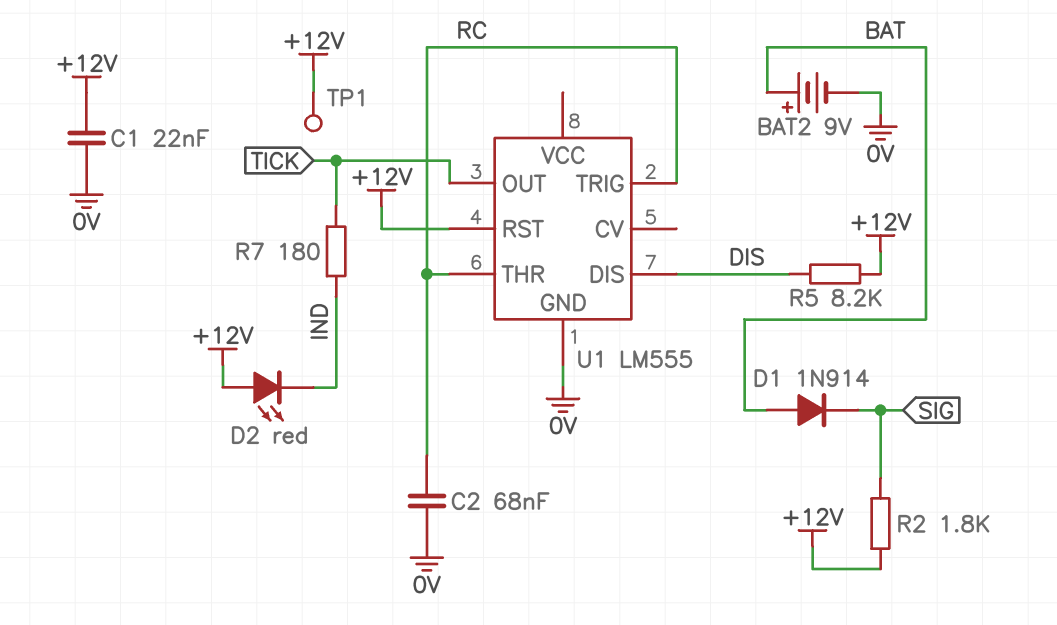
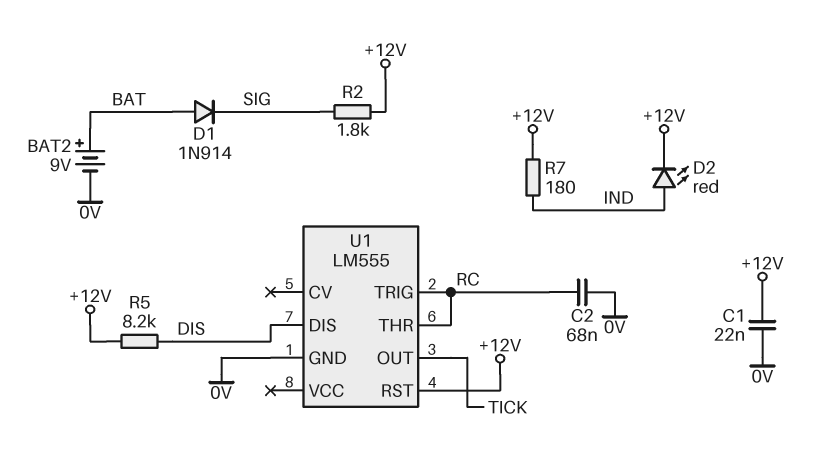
D2: LED red (A +12V, K IND) -> LED red (A IND, K +12V)
R7: 180 (IND, TICK) -> 180 (+12V, IND)
TP1: test point (+12V) -> none

